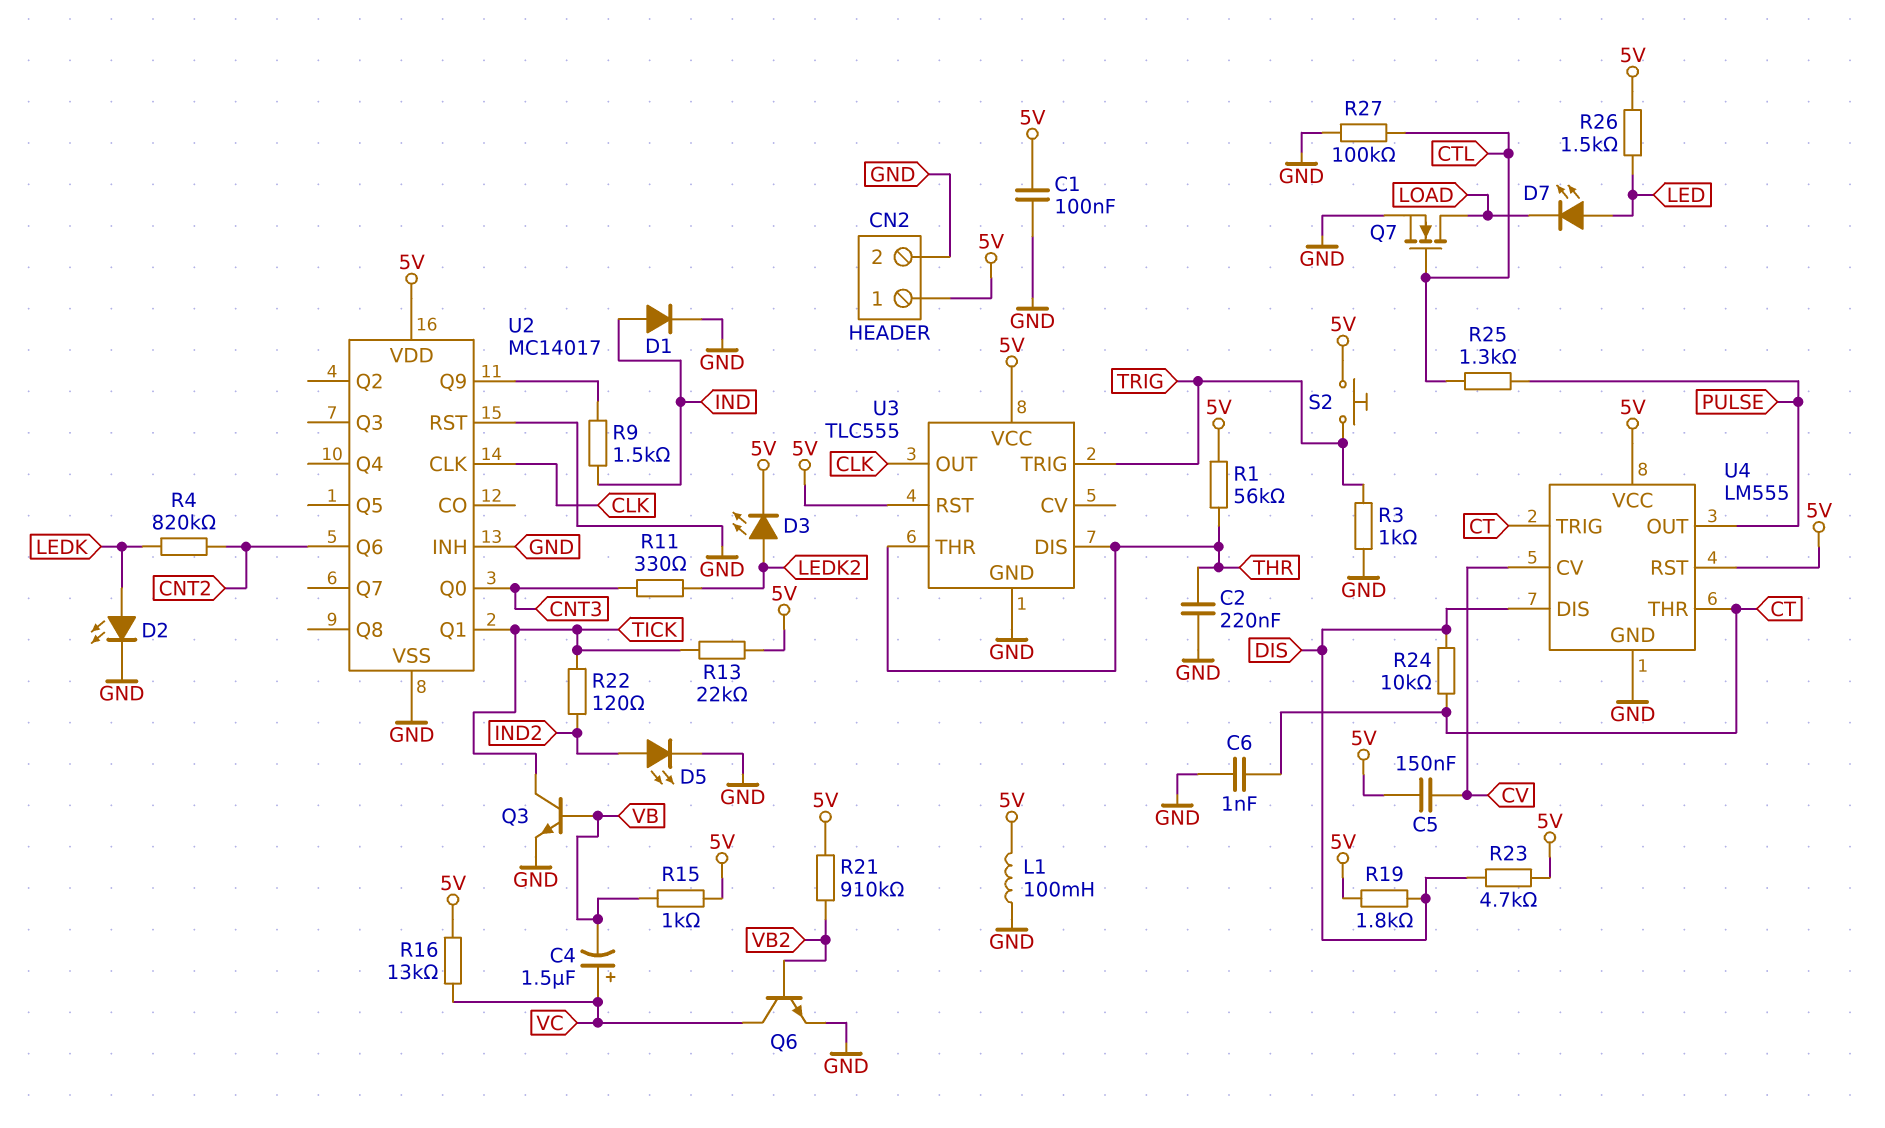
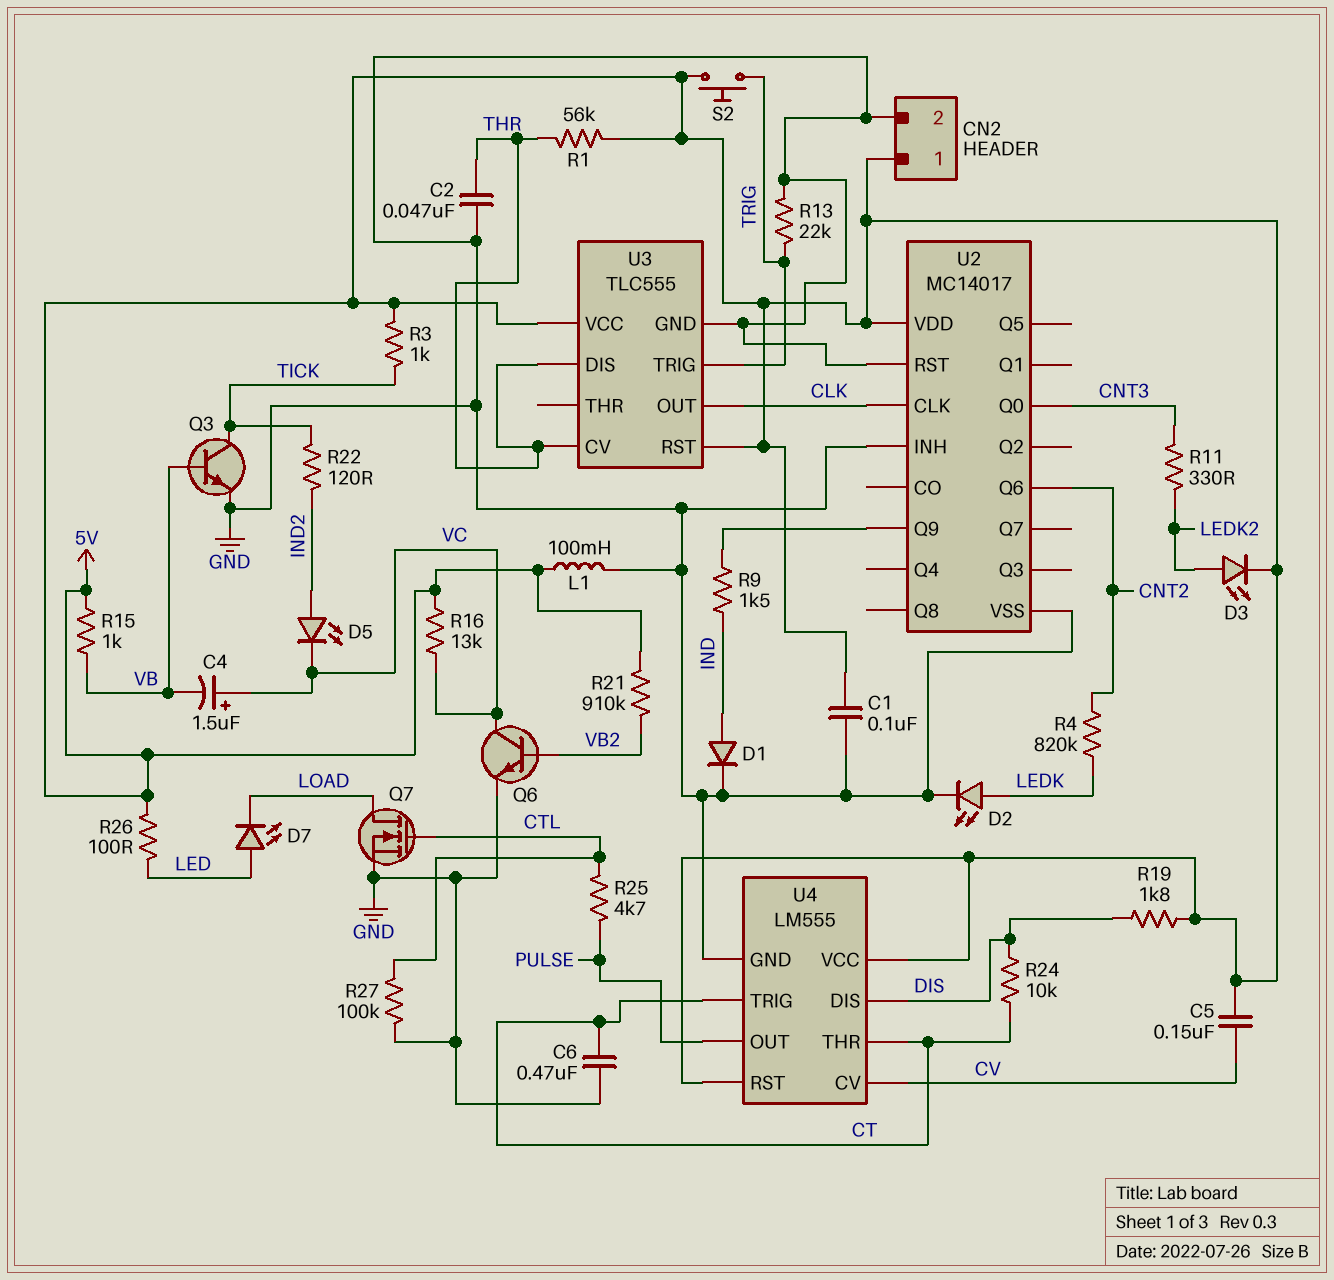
C2: 220nF (GND, THR) -> 47nF (GND, THR)
C6: 1nF (CT, GND) -> 470nF (CT, GND)
D5: LED (A IND2, K GND) -> LED (A IND2, K VC)
R3: 1k (GND, TRIG) -> 1k (5V, TICK)
R13: 22k (5V, TICK) -> 22k (GND, TRIG)
R23: 4.7k (5V, DIS) -> none
R25: 1.3k (CTL, PULSE) -> 4.7k (CTL, PULSE)
R26: 1.5k (5V, LED) -> 100 (5V, LED)
U2 pin Q1: TICK -> none
U3 pin CV: none -> THR
U3 pin THR: THR -> none

